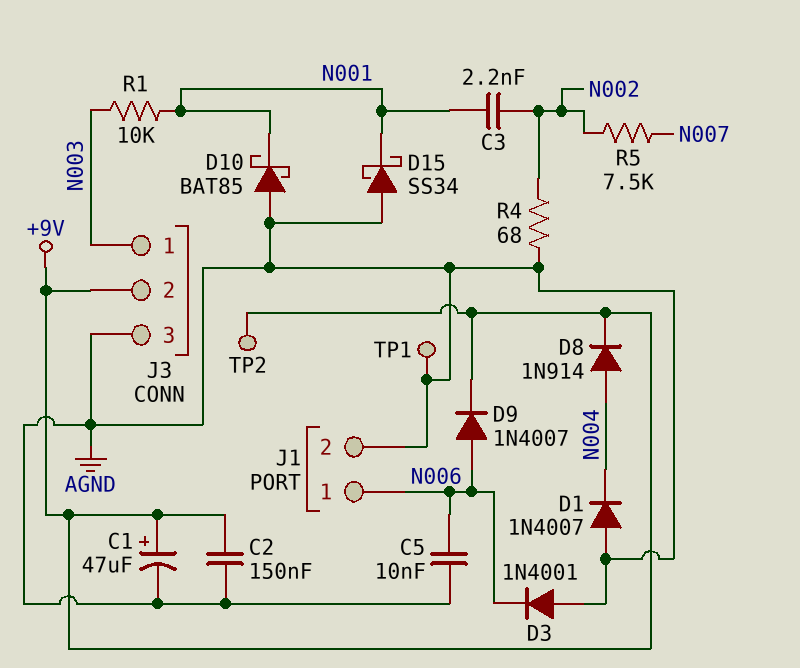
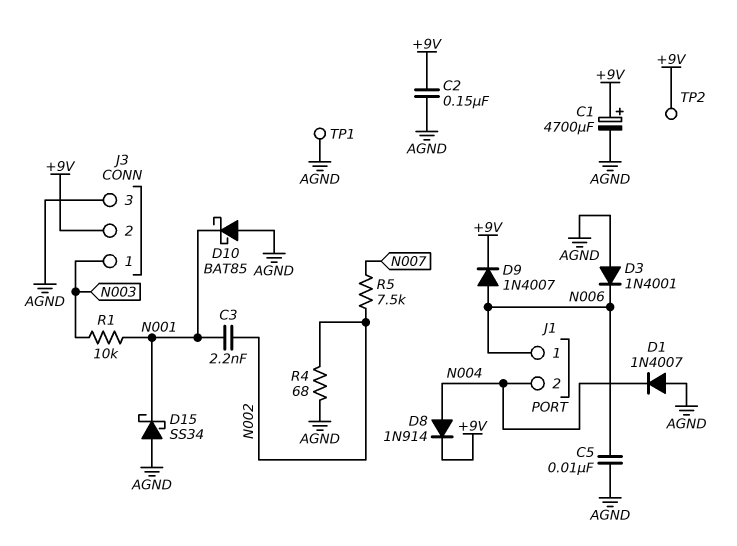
C1: 47uF (plus +9V, minus AGND) -> 4700uF (plus +9V, minus AGND)
J1 pin 2: AGND -> N004

